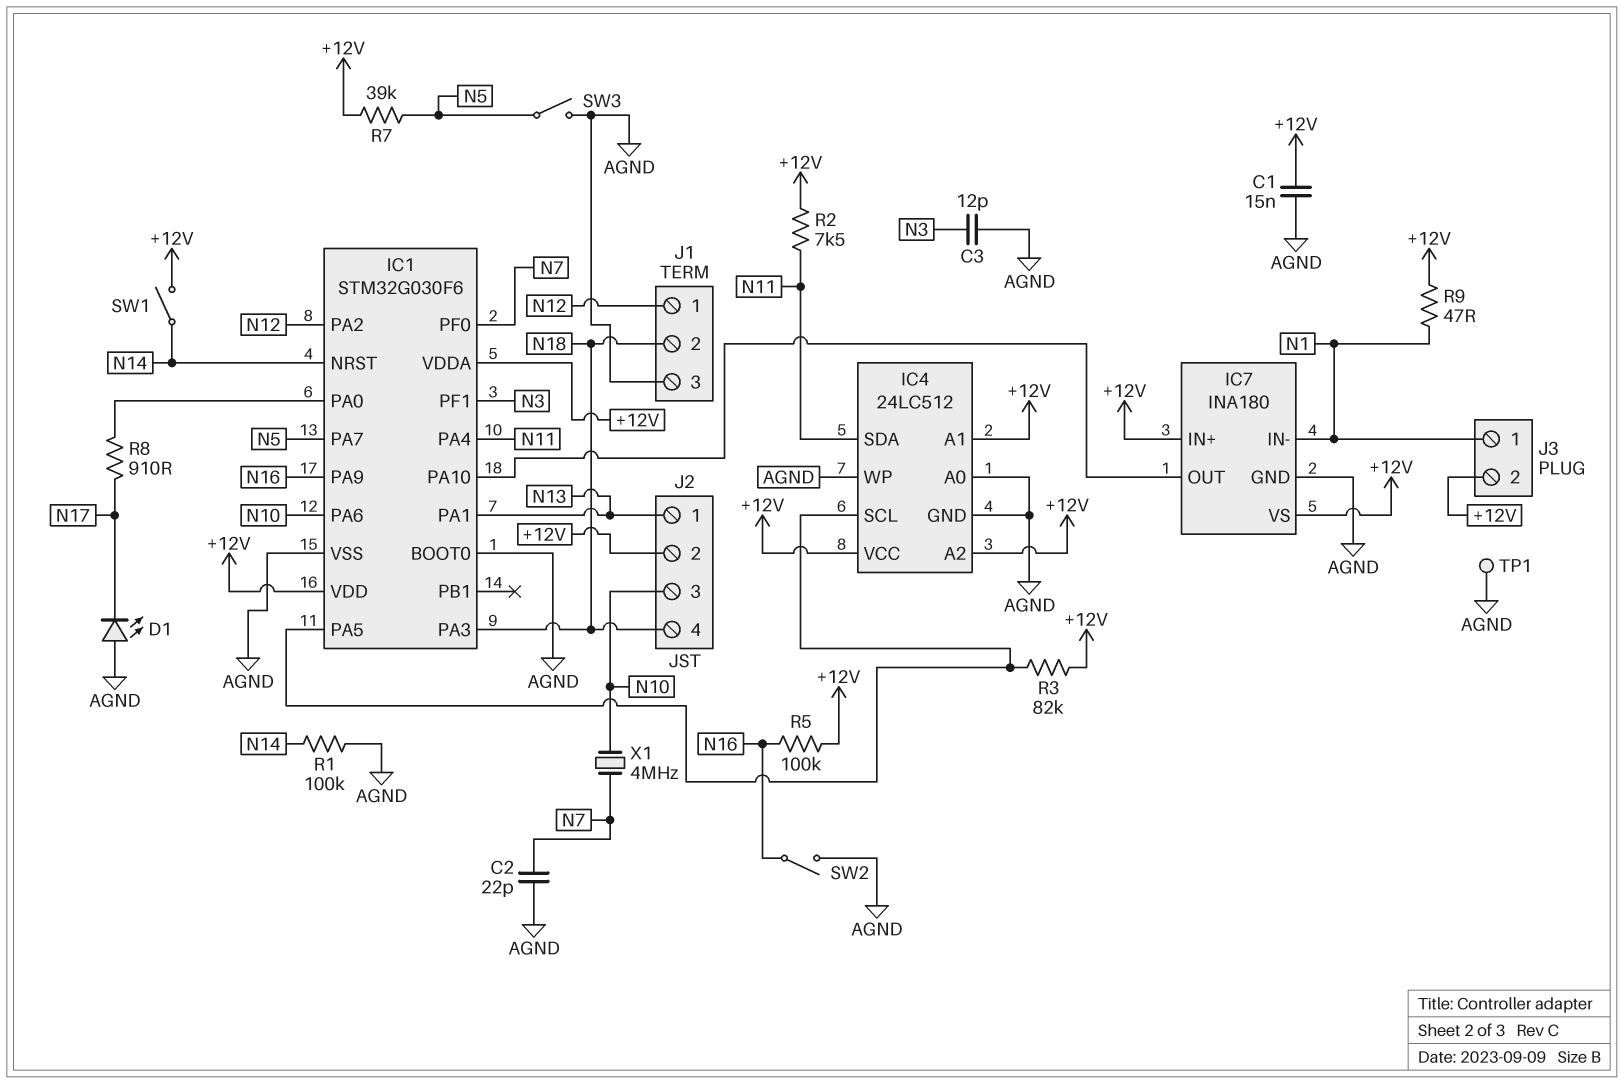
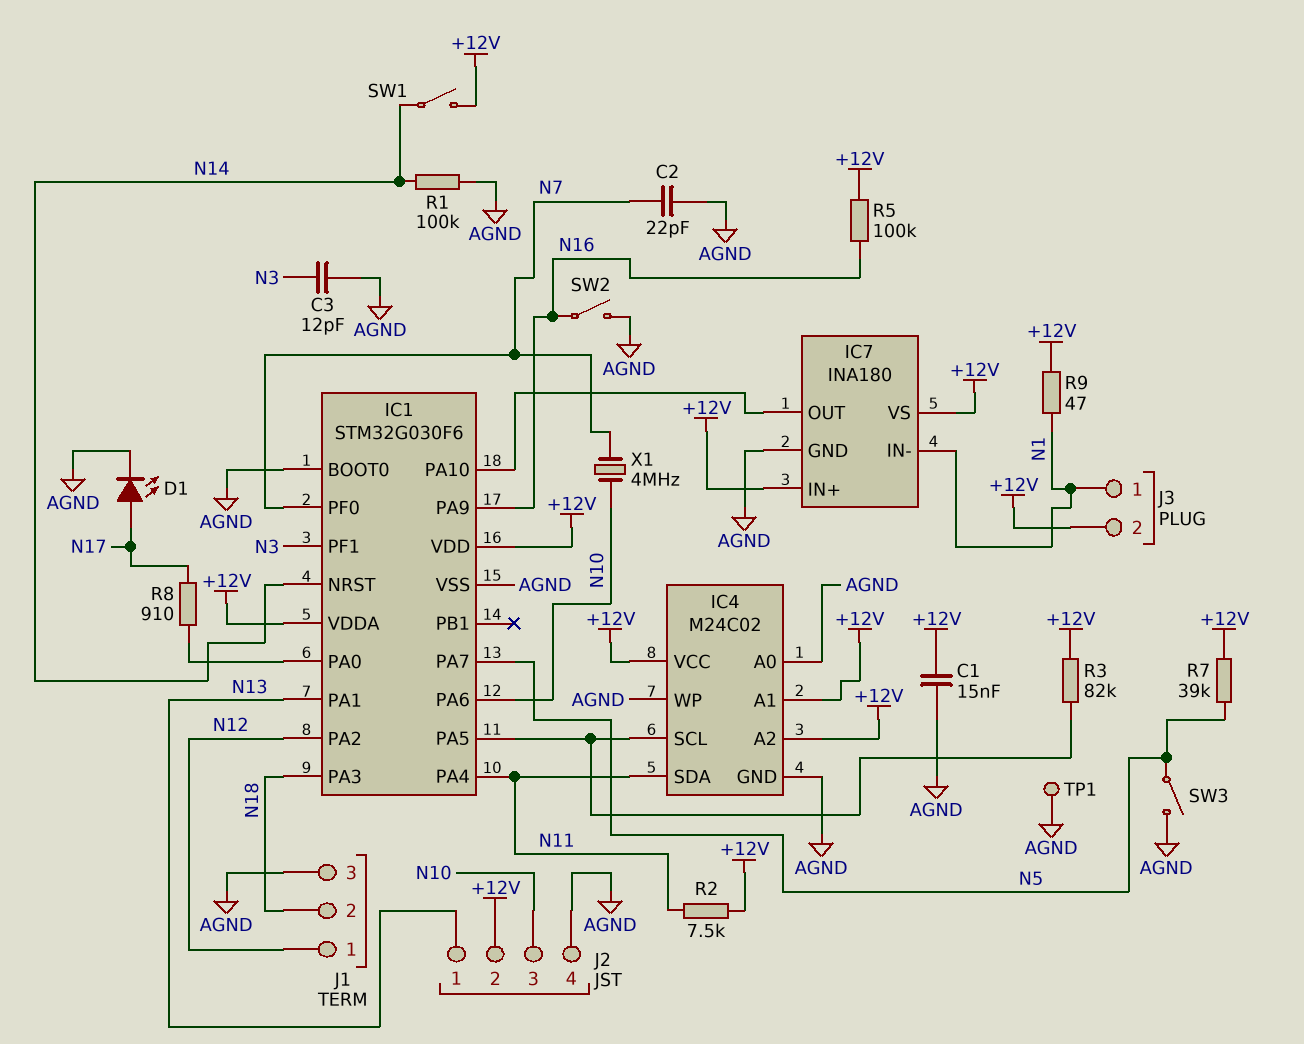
D1: LED (A AGND, K N17) -> LED (A N17, K AGND)
IC4: 24LC512 -> M24C02
J2 pin 4: N18 -> AGND

